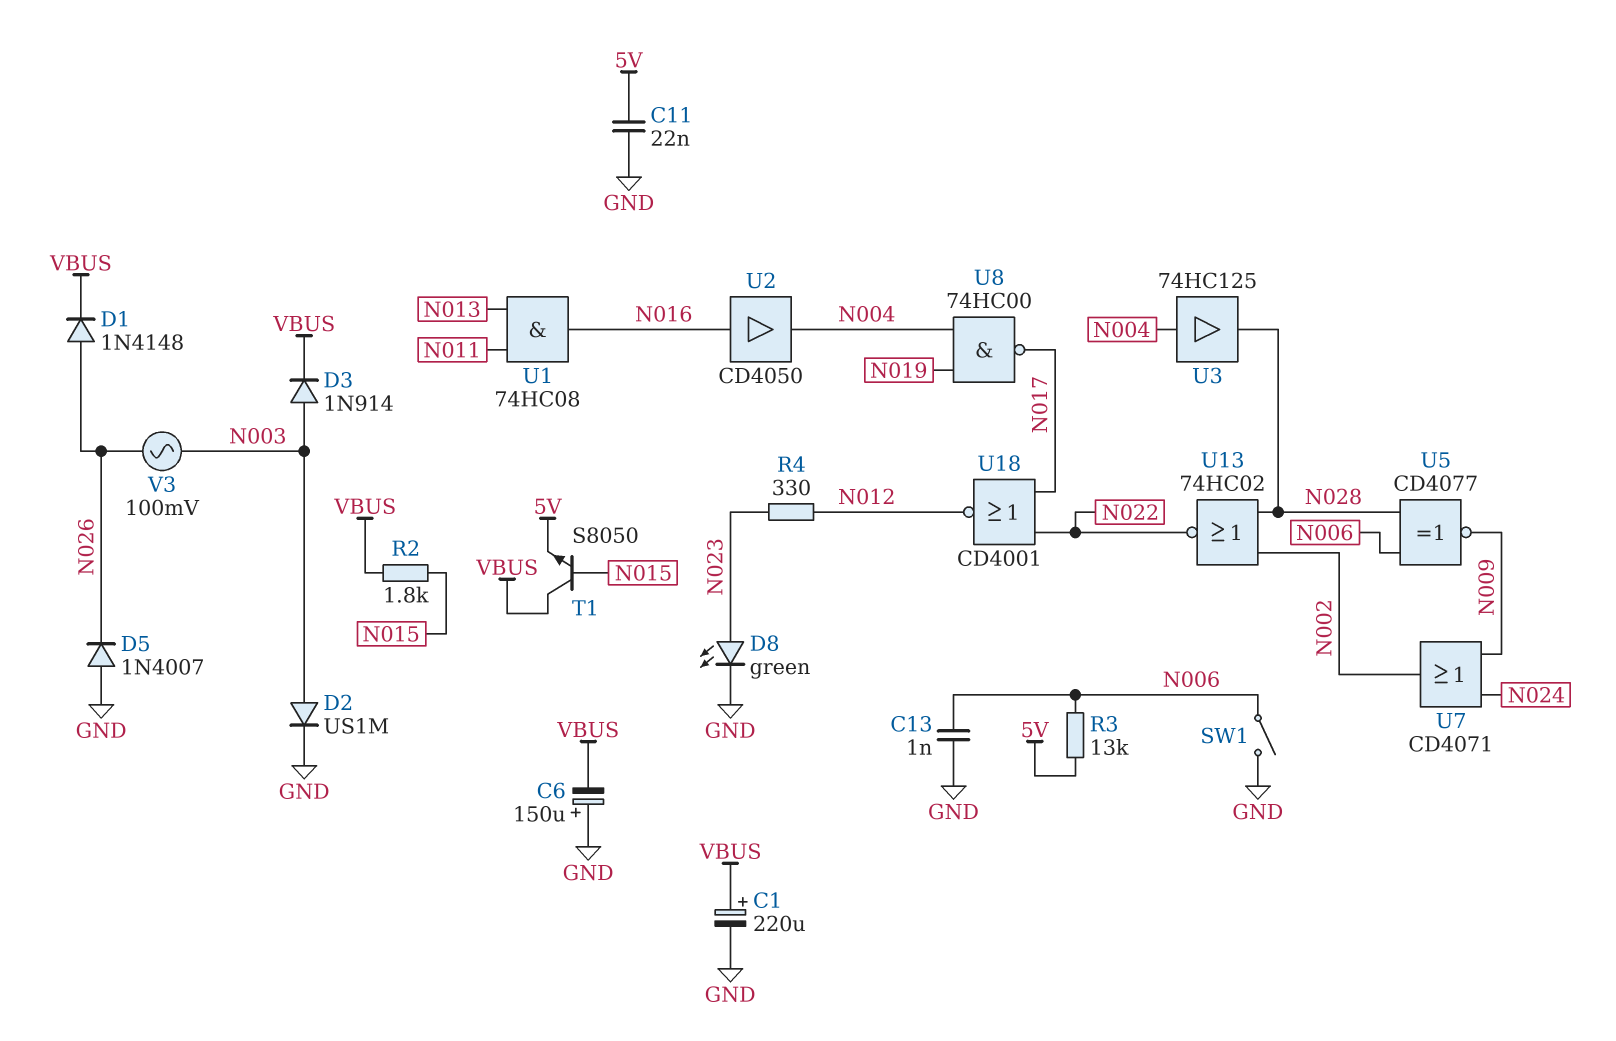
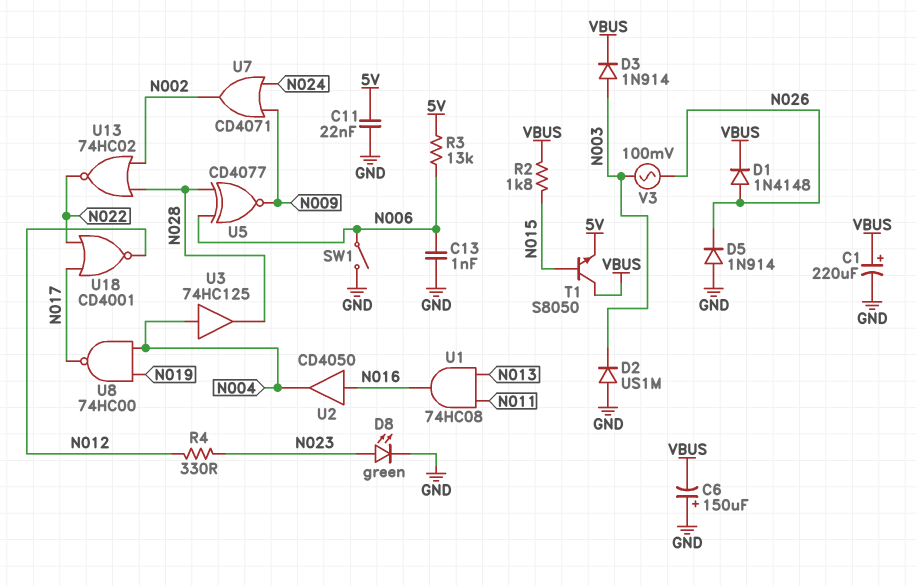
D2: diode US1M (A N003, K GND) -> diode US1M (A GND, K N003)
D5: diode 1N4007 (A GND, K N026) -> diode 1N914 (A GND, K N026)

